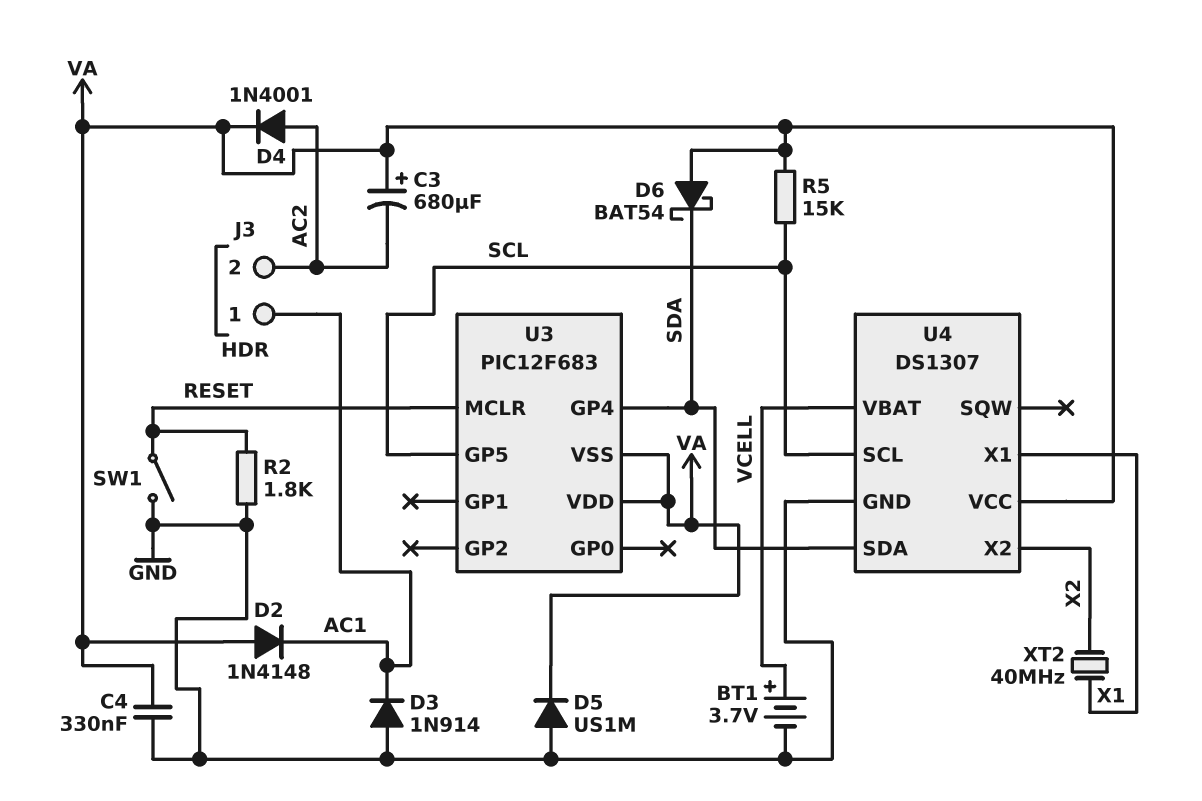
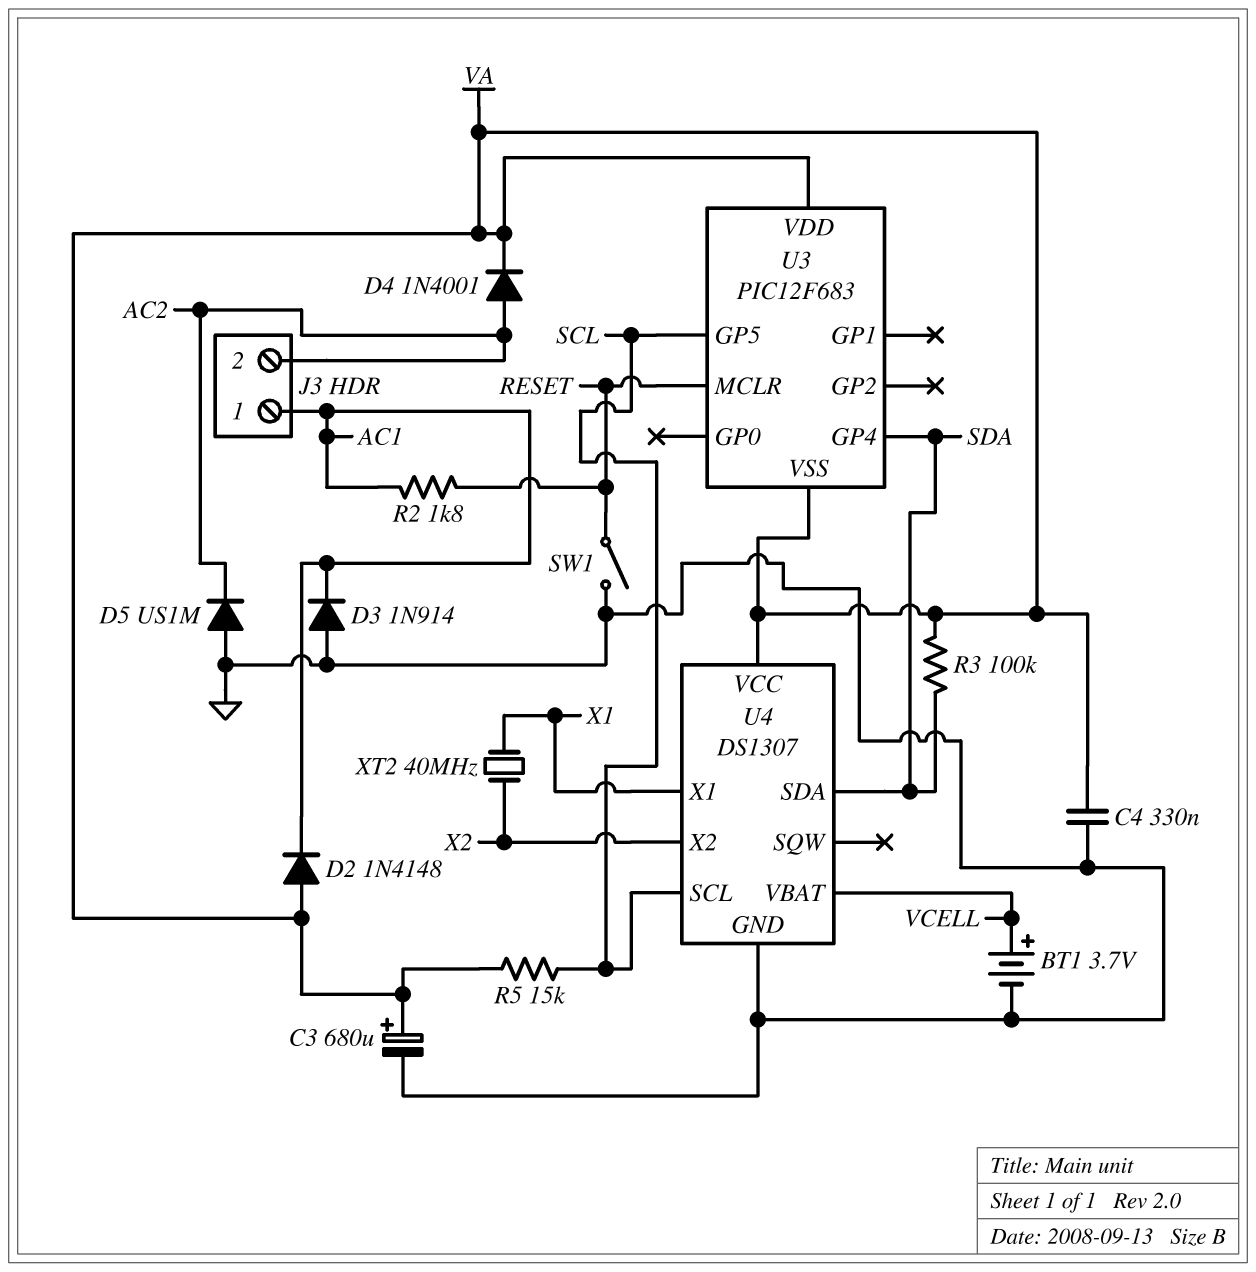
C3: 680uF (plus VA, minus AC2) -> 680uF (plus VA, minus GND)
D5: diode US1M (A GND, K VA) -> diode US1M (A GND, K AC2)
D6: schottky BAT54 (A VA, K SDA) -> none
R2: 1.8k (GND, RESET) -> 1.8k (AC1, RESET)
R3: none -> 100k (SDA, VA)

